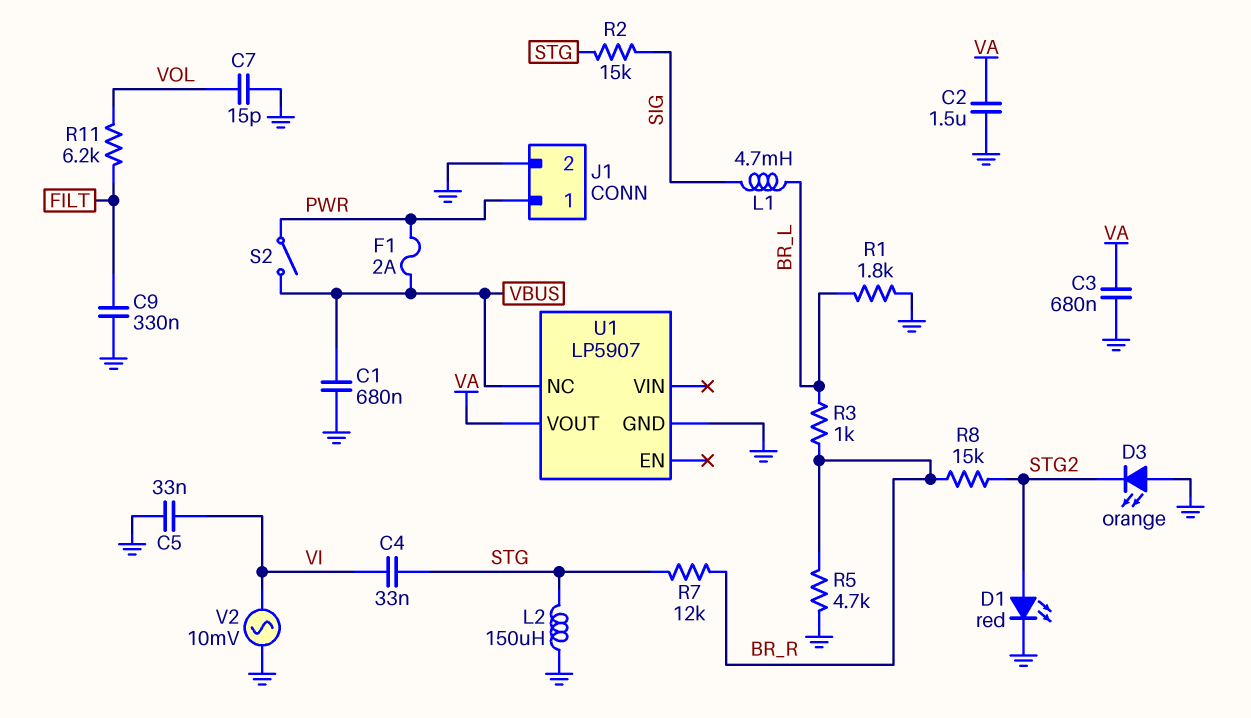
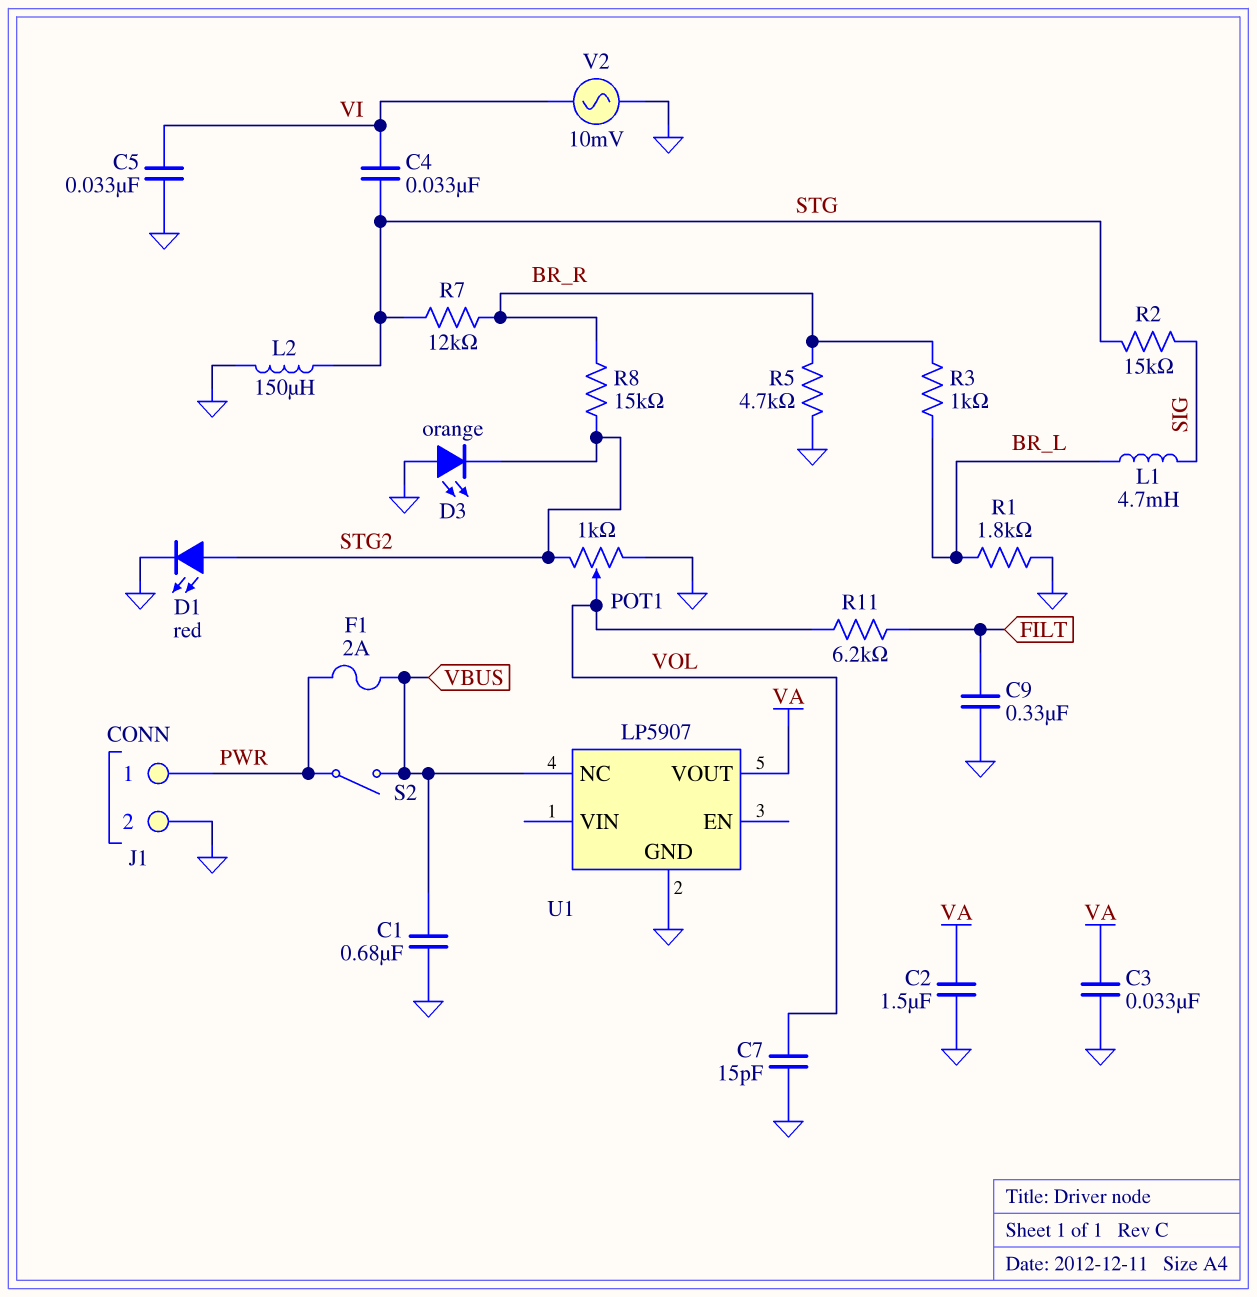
C3: 680nF (GND, VA) -> 33nF (GND, VA)
POT1: none -> 1k (GND, STG2, wiper VOL)

